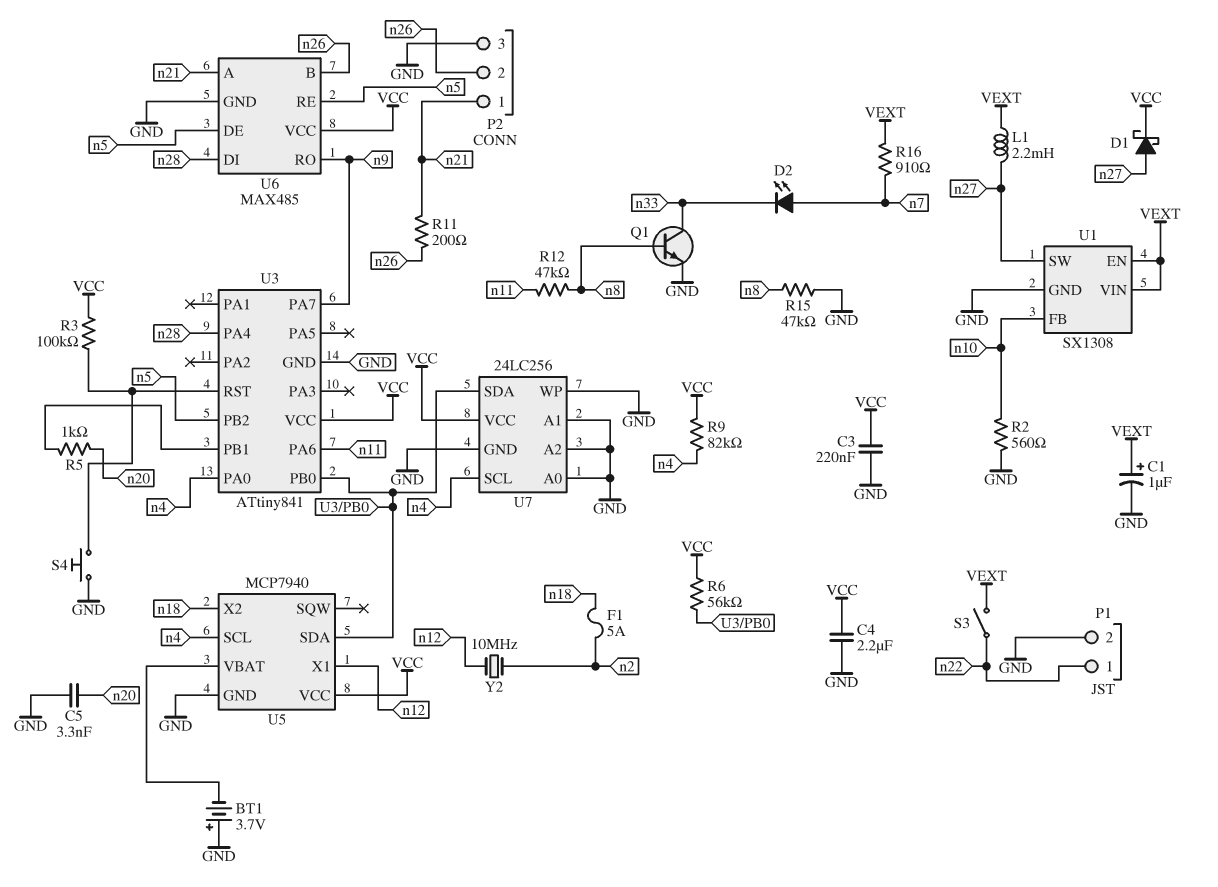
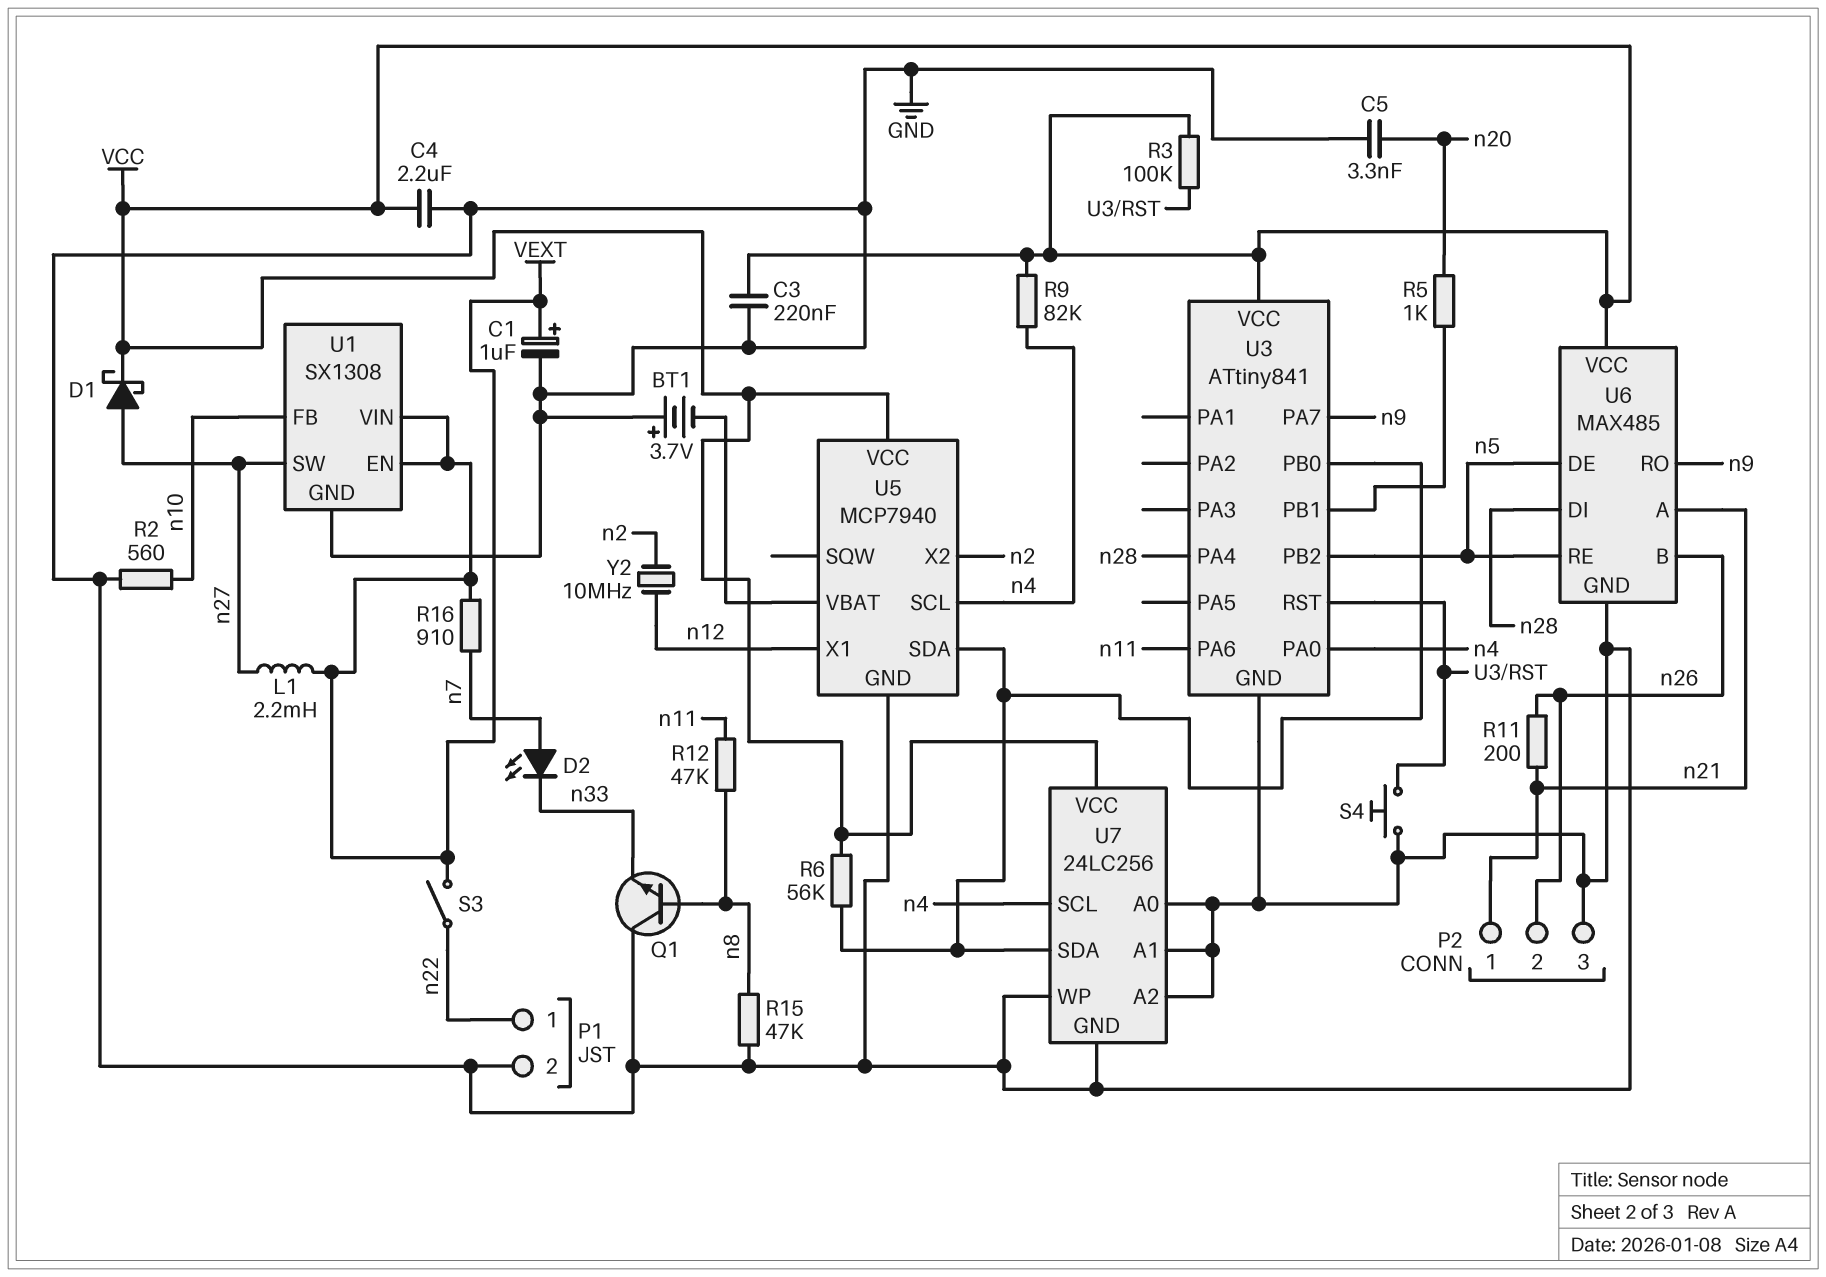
F1: 5A (n2, n18) -> none
Q1: NPN (B n8, C n33, E GND) -> NPN (B n8, C GND, E n33)
U5 pin X2: n18 -> n2

